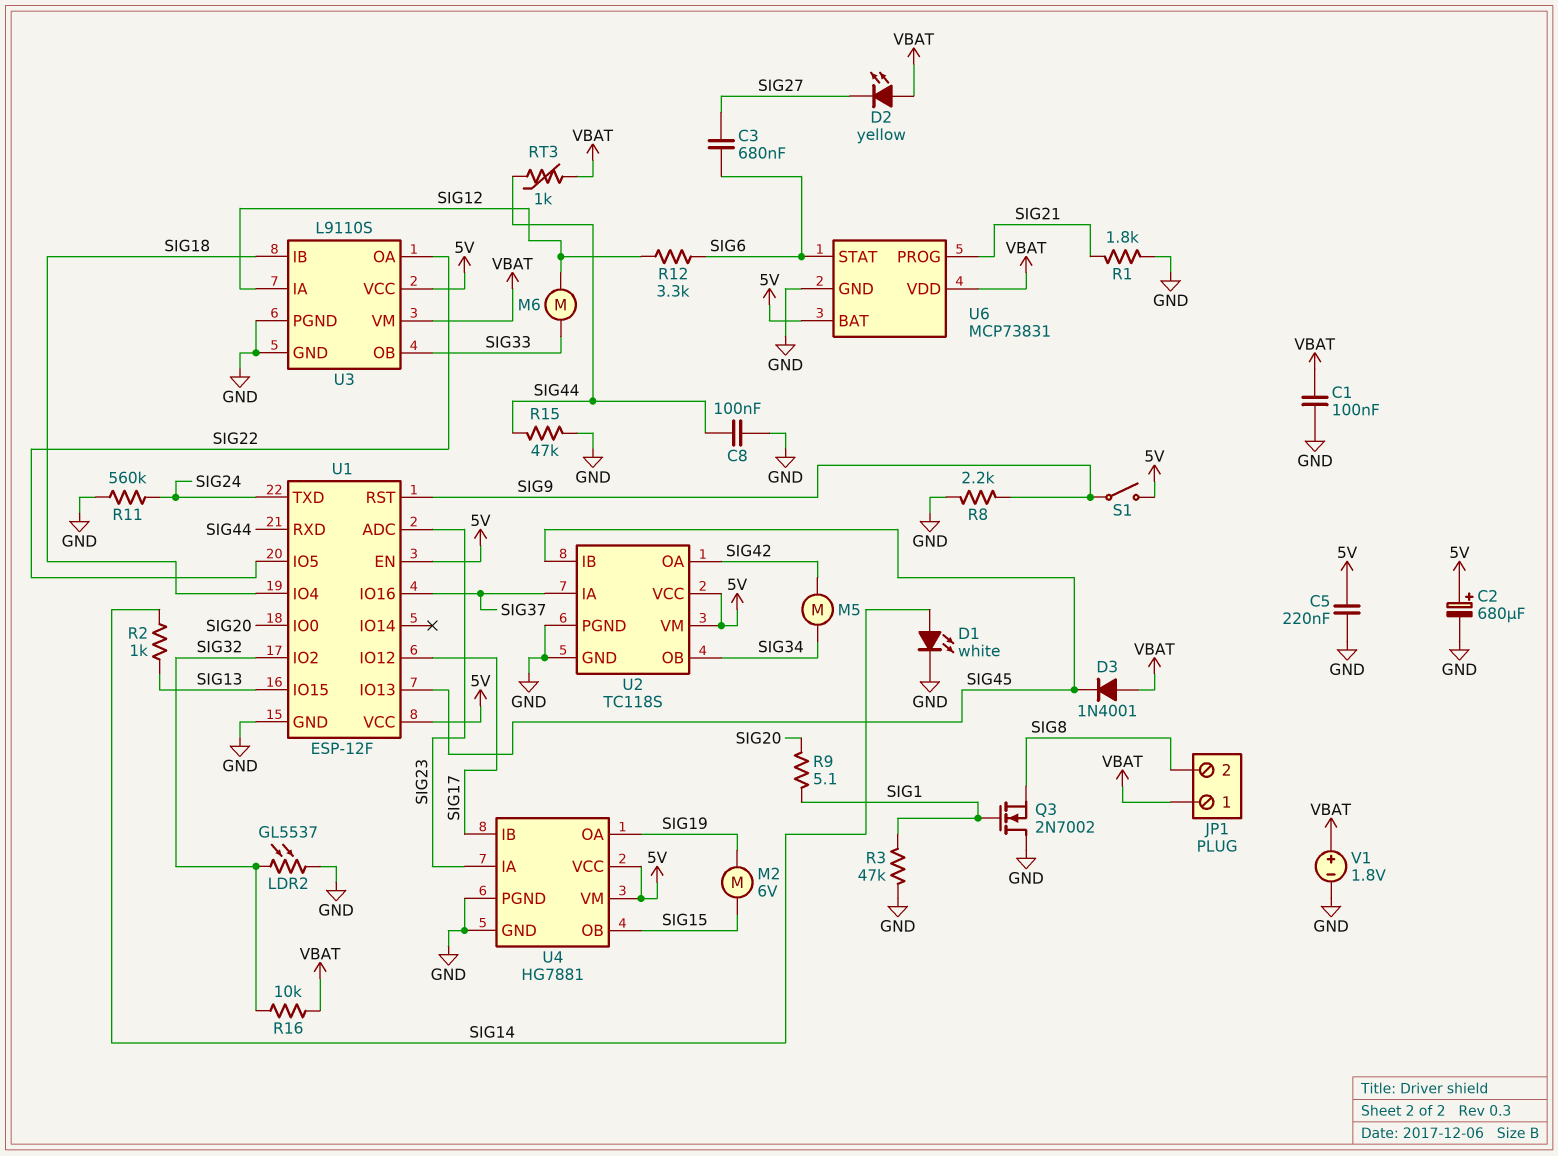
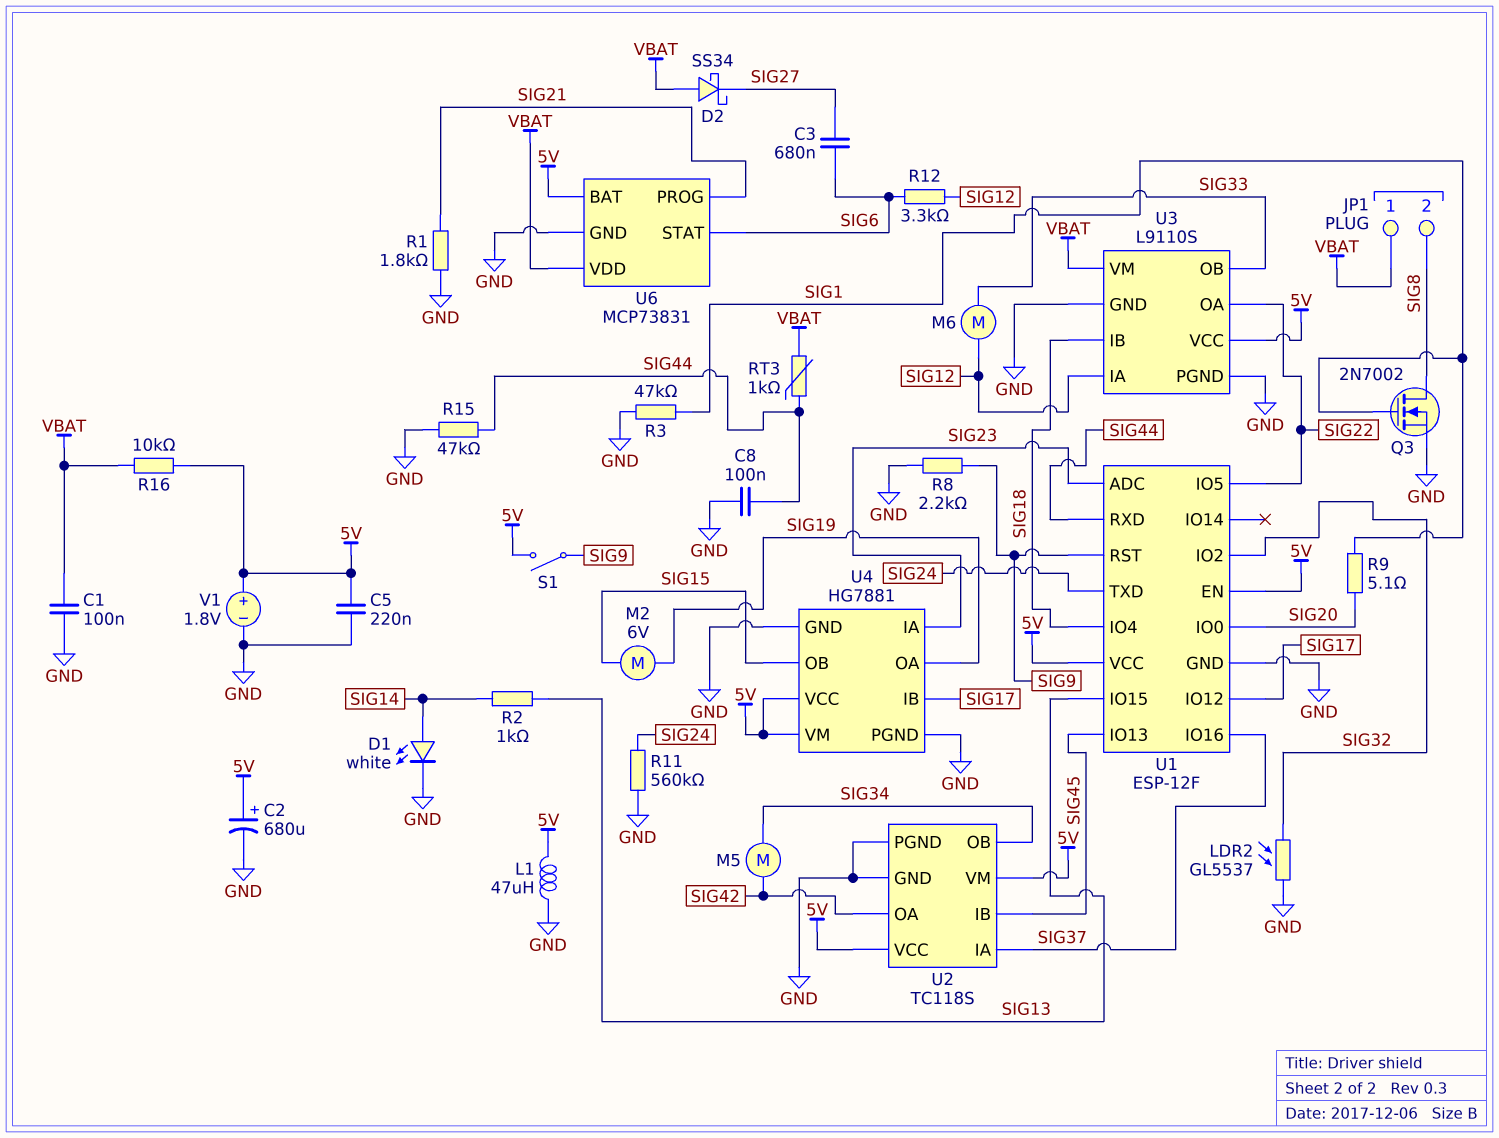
D2: LED yellow (A VBAT, K SIG27) -> schottky SS34 (A VBAT, K SIG27)
D3: diode 1N4001 (A VBAT, K SIG45) -> none
L1: none -> 47uH (5V, GND)
Q3: NMOS 2N7002 (G SIG1, D GND, S SIG8) -> NMOS 2N7002 (G SIG1, D SIG8, S GND)
R16: 10k (SIG32, VBAT) -> 10k (5V, VBAT)
V1: 1.8V (plus VBAT, minus GND) -> 1.8V (plus 5V, minus GND)

